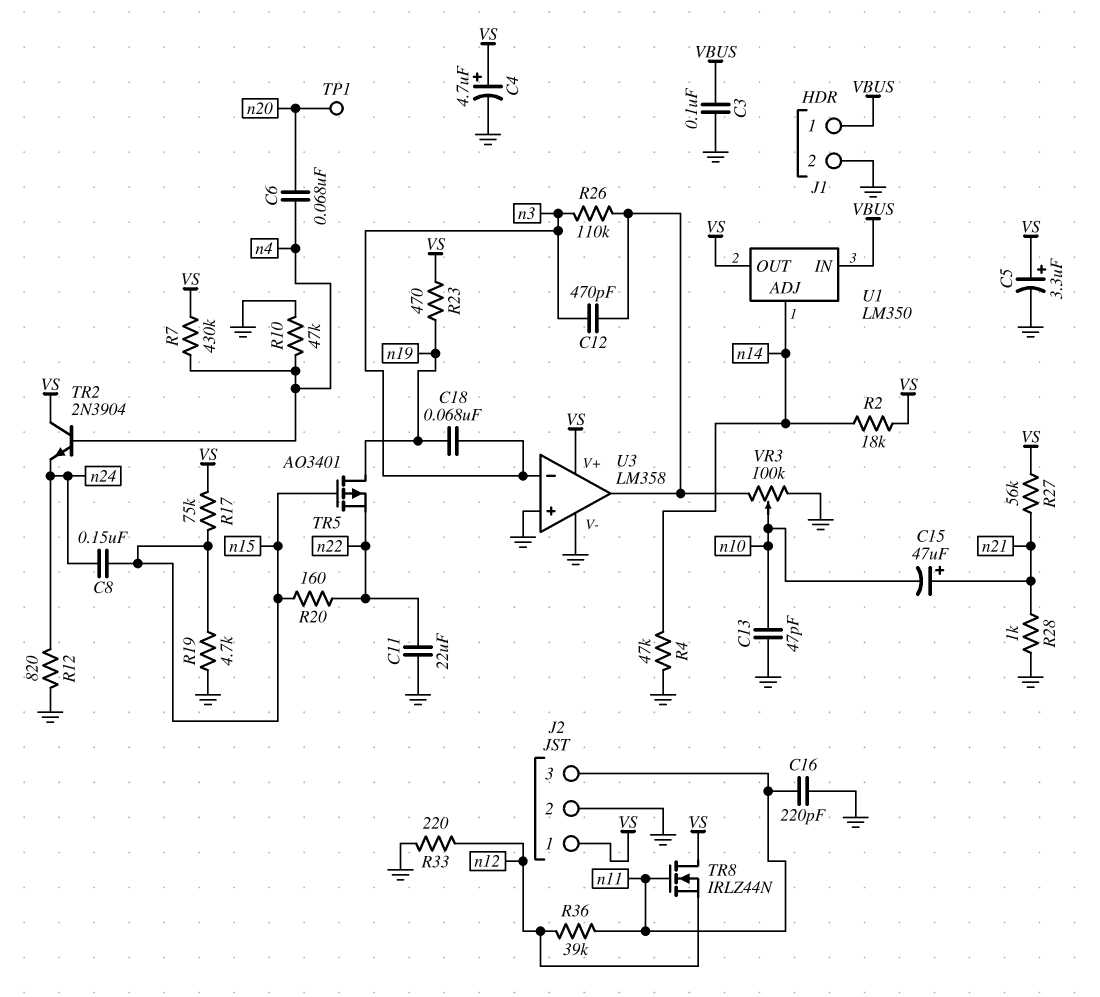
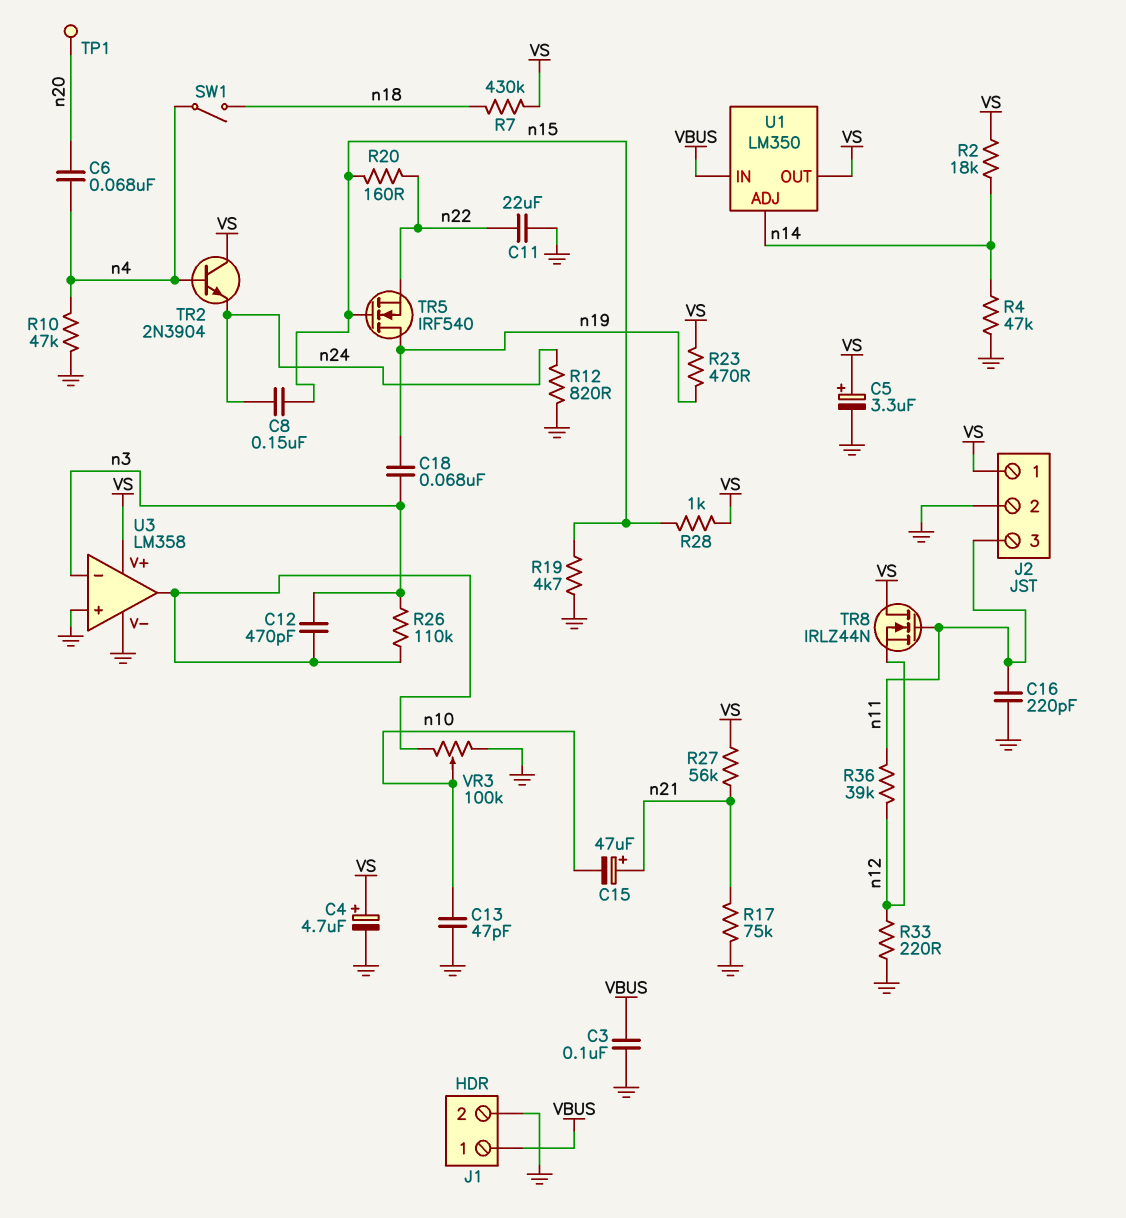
R7: 430k (VS, n4) -> 430k (VS, n18)
R17: 75k (VS, n15) -> 75k (GND, n21)
R28: 1k (GND, n21) -> 1k (VS, n15)
SW1: none -> switch (n4, n18)
TR5: PMOS AO3401 (G n15, D n19, S n22) -> NMOS IRF540 (G n15, D n19, S n22)

